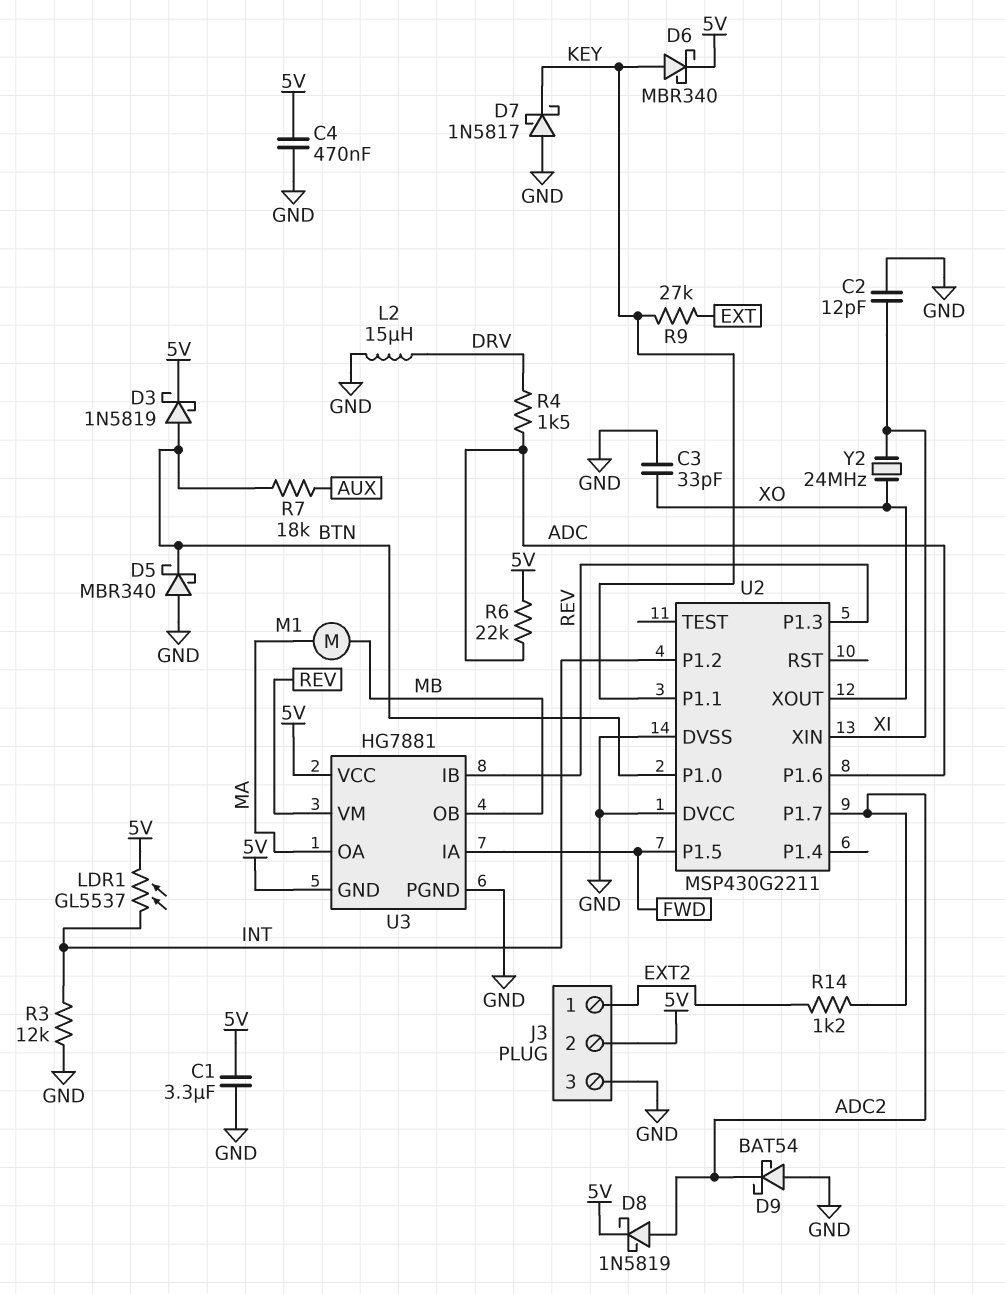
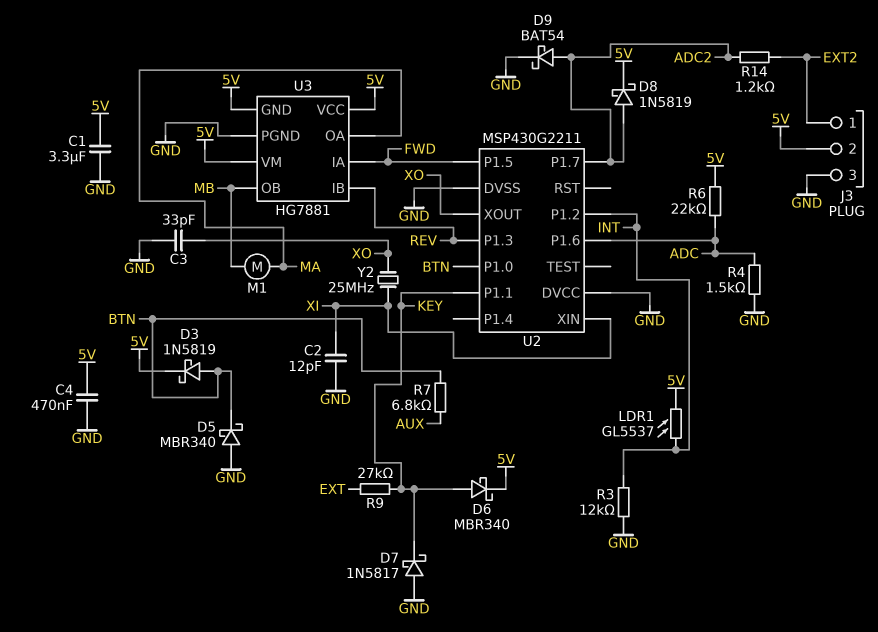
D9: schottky BAT54 (A GND, K ADC2) -> schottky BAT54 (A ADC2, K GND)
L2: 15uH (DRV, GND) -> none
R4: 1.5k (ADC, DRV) -> 1.5k (ADC, GND)
R7: 18k (AUX, BTN) -> 6.8k (AUX, BTN)
U3 pin VM: REV -> 5V
Y2: 24MHz (XI, XO) -> 25MHz (XI, XO)

